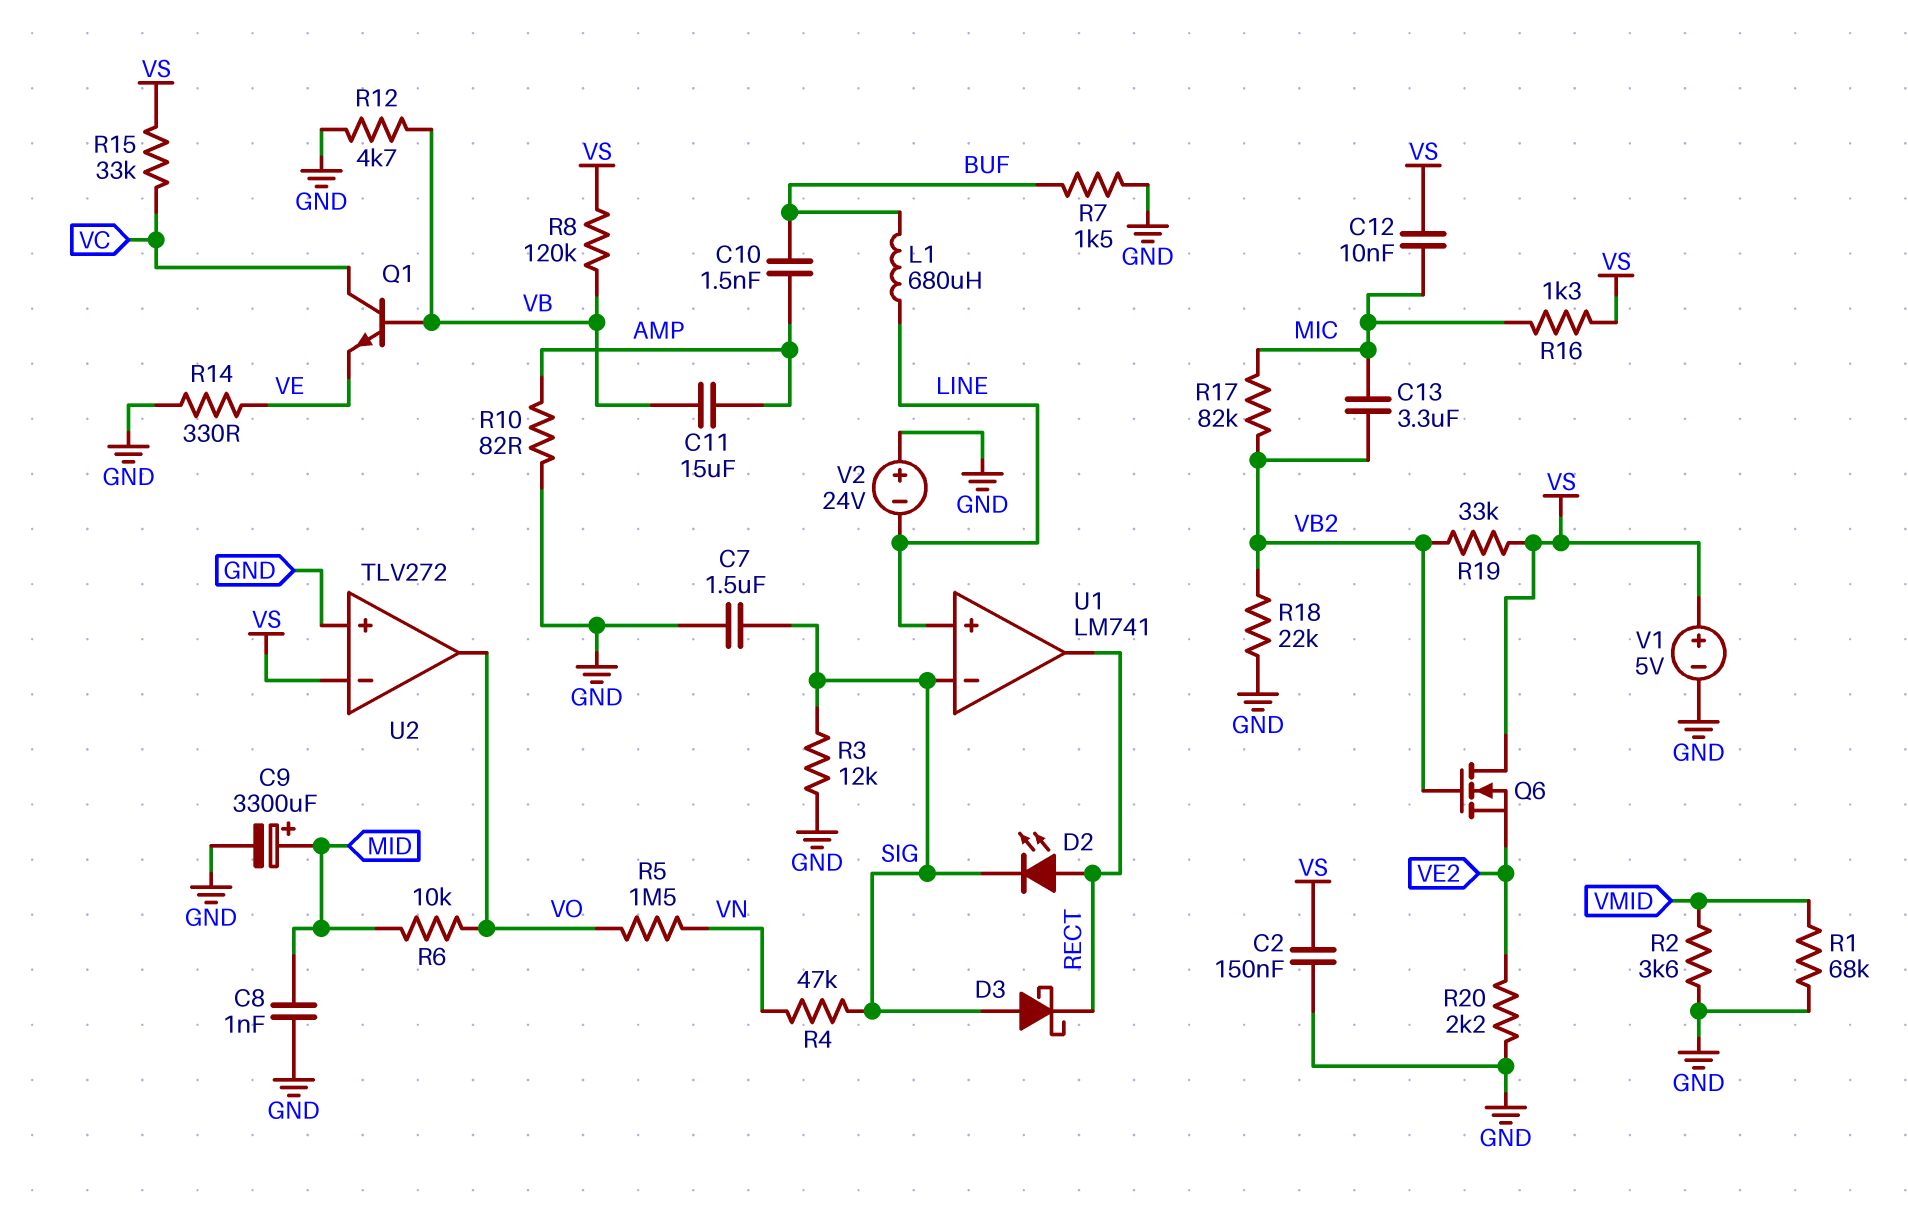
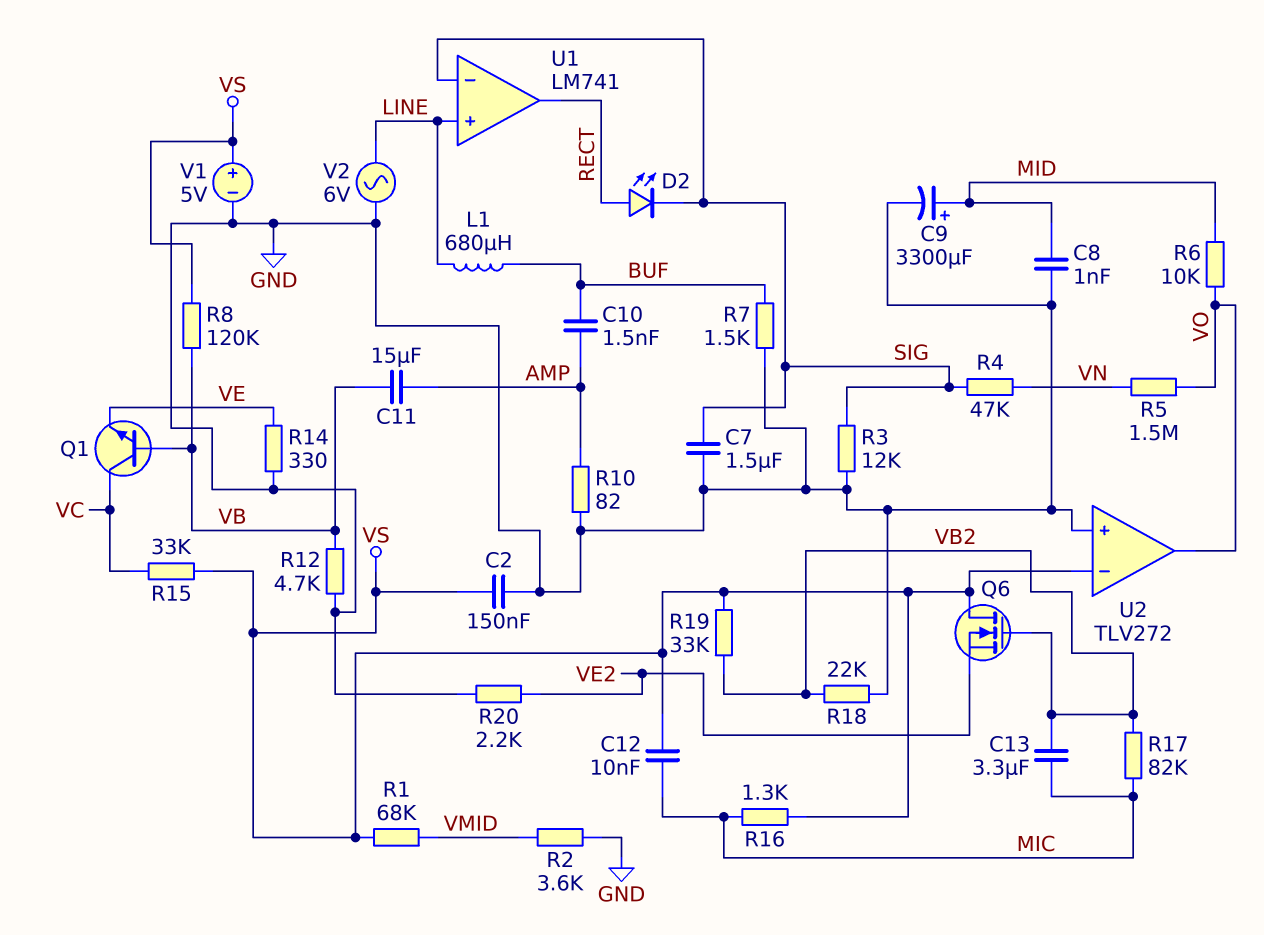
D3: schottky (A SIG, K RECT) -> none
R1: 68k (GND, VMID) -> 68k (VMID, VS)
V2: 24V (plus GND, minus LINE) -> AC 6V (GND, LINE)

